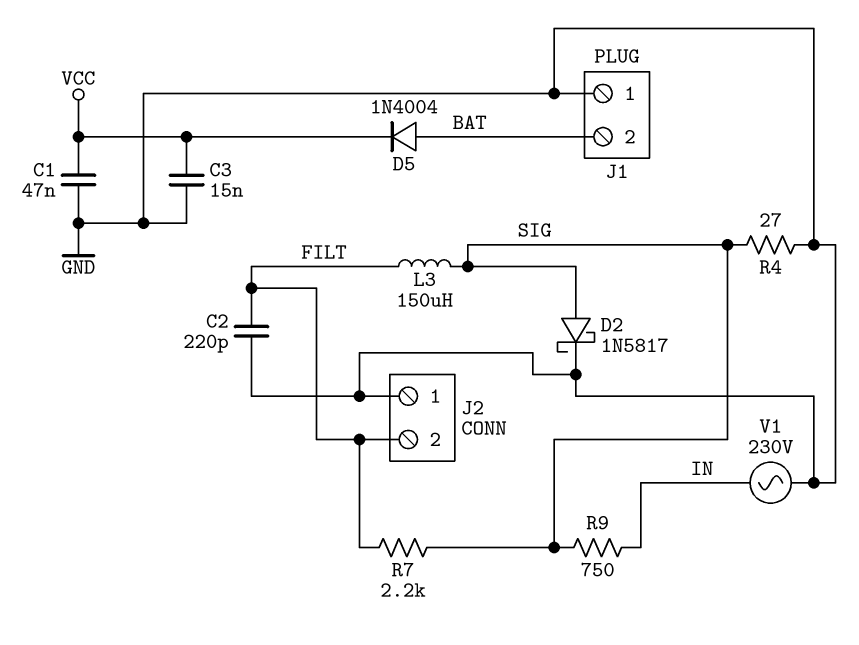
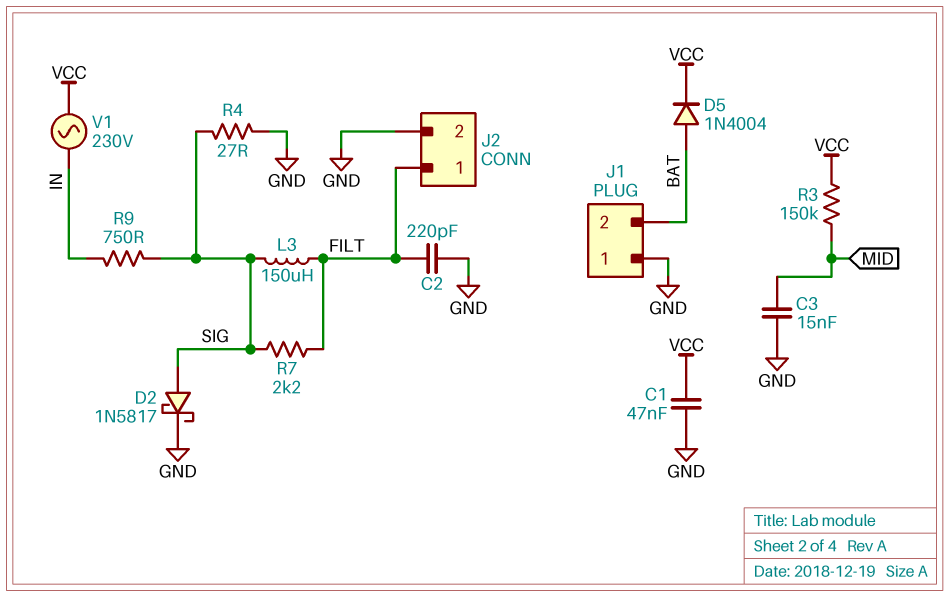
C3: 15nF (GND, VCC) -> 15nF (GND, MID)
J2 pin 1: GND -> FILT
J2 pin 2: FILT -> GND
R3: none -> 150k (MID, VCC)
V1: AC 230V (GND, IN) -> AC 230V (IN, VCC)

